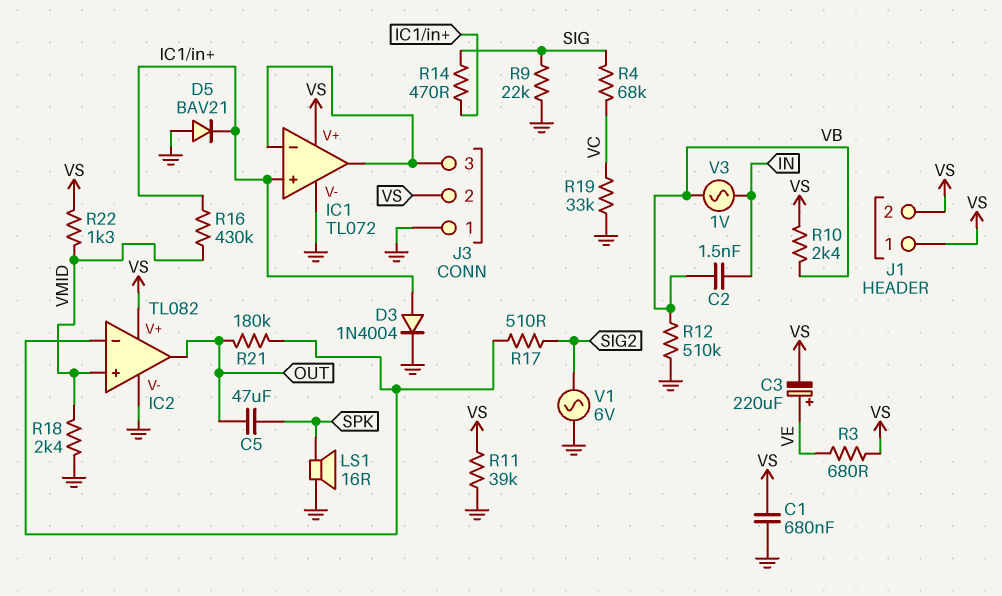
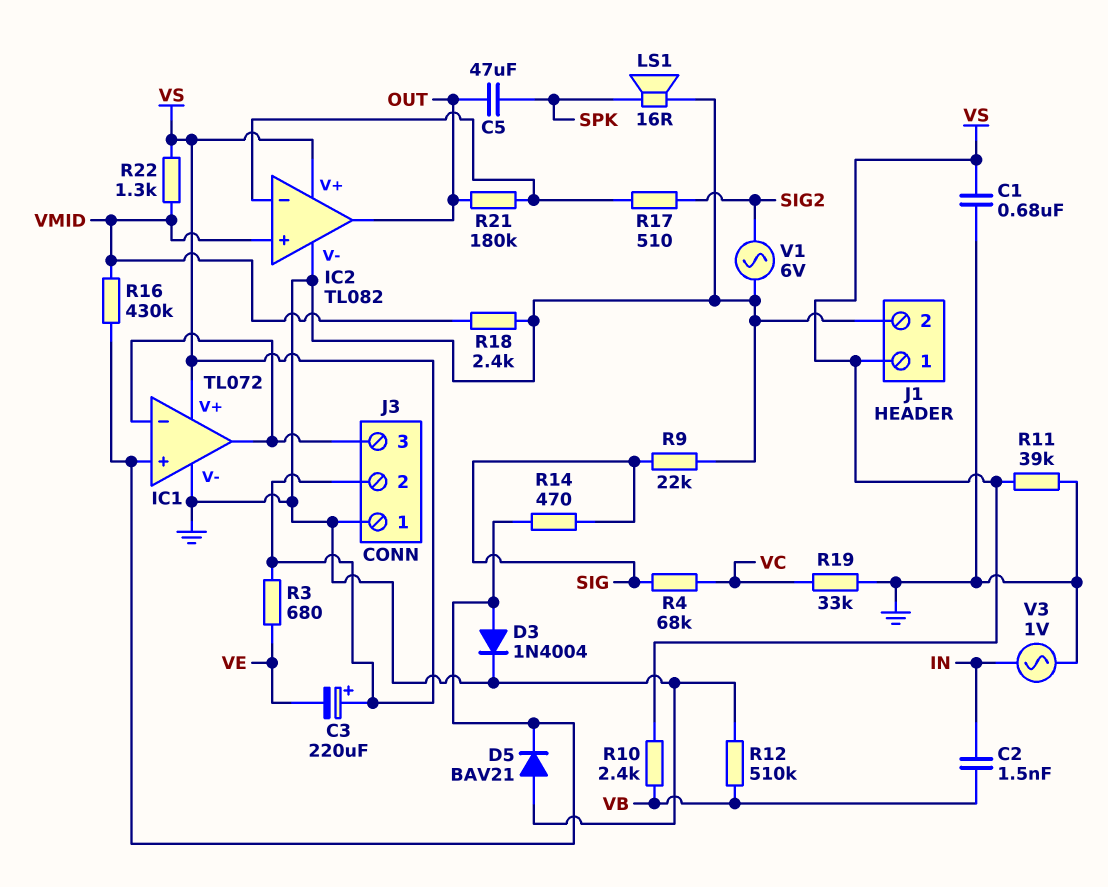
C3: 220uF (plus VE, minus VS) -> 220uF (plus VS, minus VE)
J1 pin 2: VS -> GND
V3: AC 1V (IN, VB) -> AC 1V (GND, IN)

